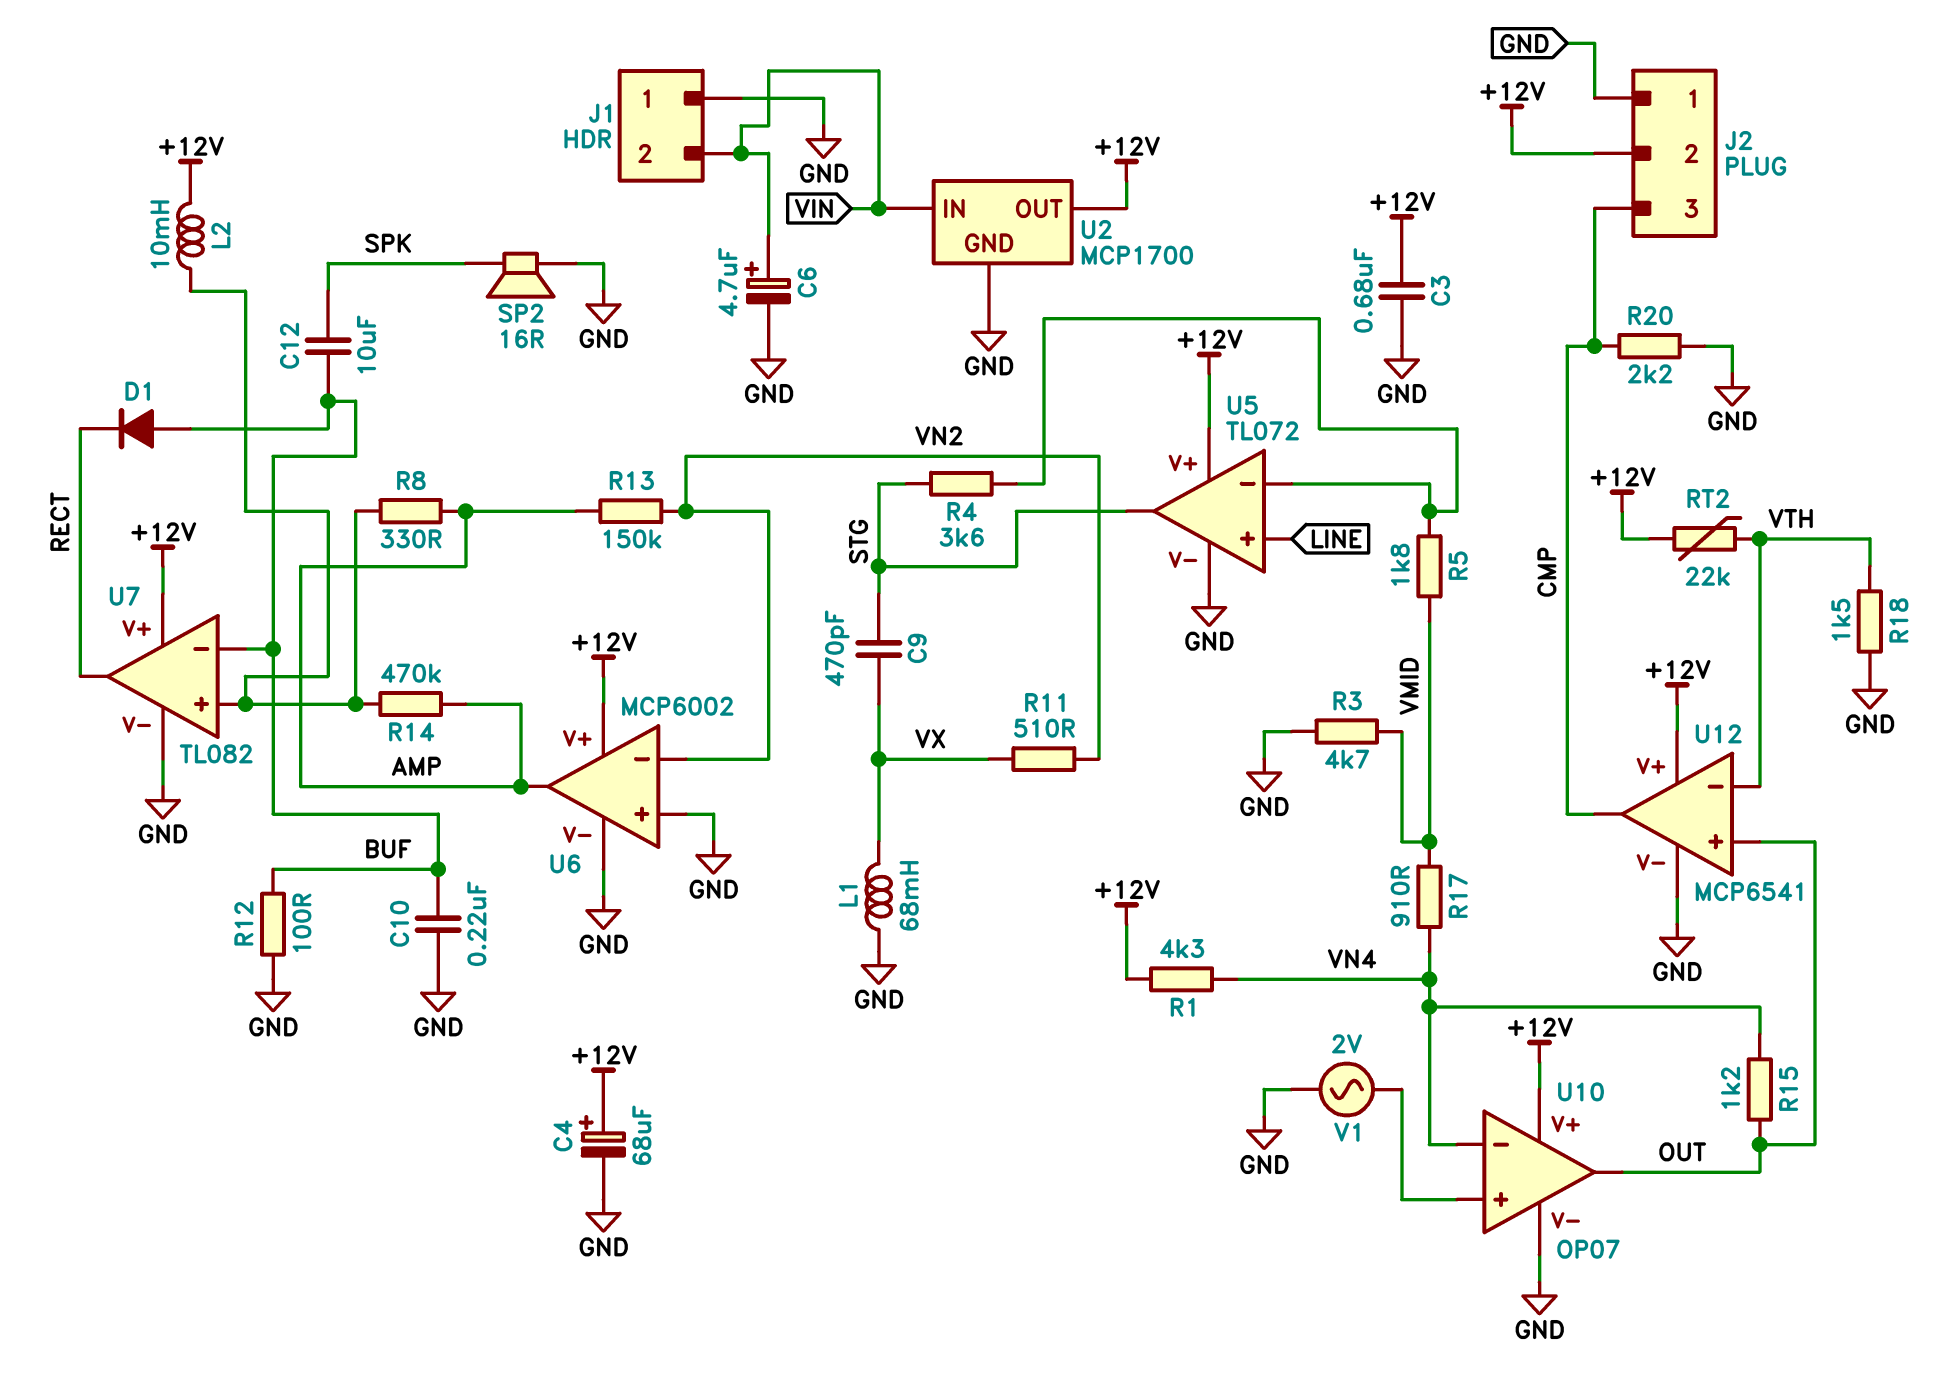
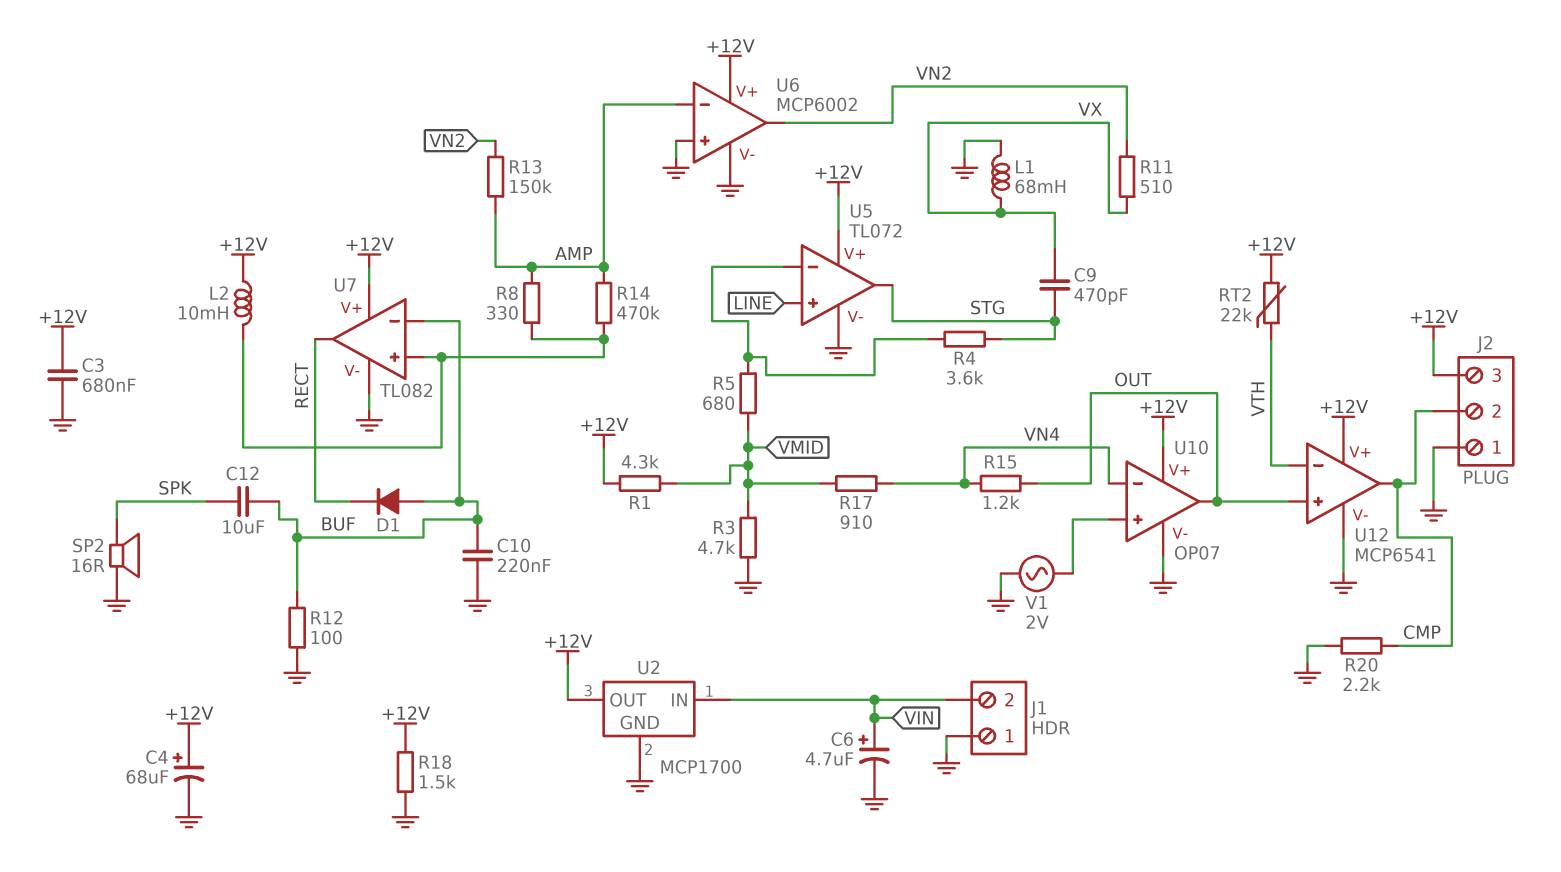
J2 pin 2: +12V -> CMP
J2 pin 3: CMP -> +12V
R1: 4.3k (+12V, VN4) -> 4.3k (+12V, VMID)
R5: 1.8k (U5/in-, VMID) -> 680 (U5/in-, VMID)
R18: 1.5k (GND, VTH) -> 1.5k (+12V, GND)
U6 pin in-: VN2 -> AMP
U6 pin out: AMP -> VN2

